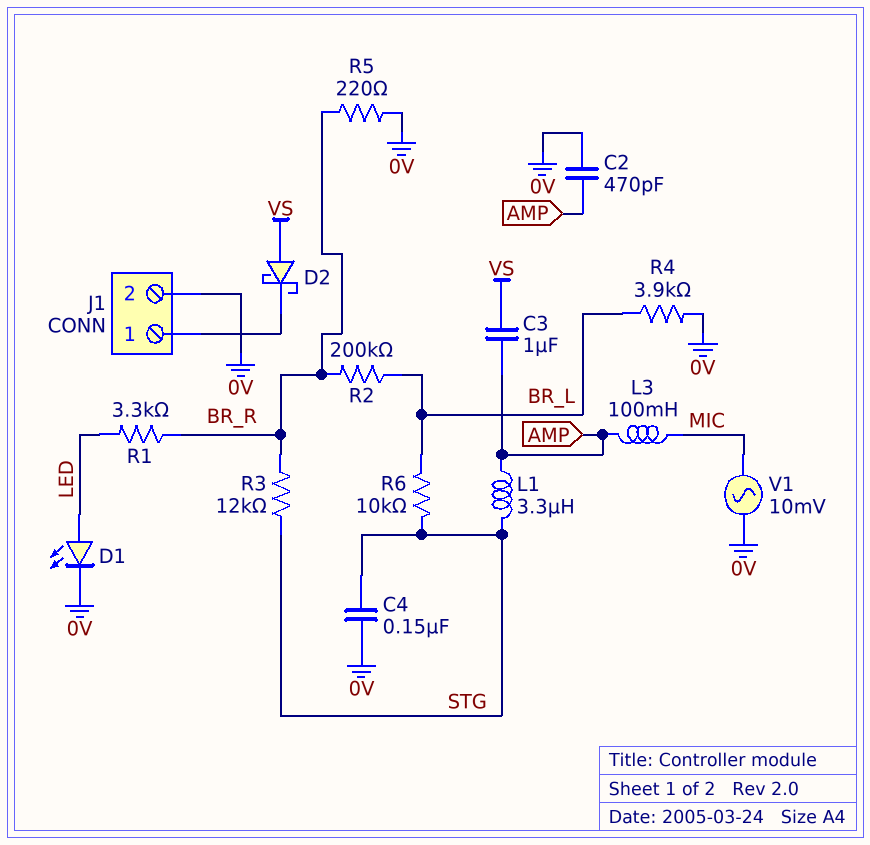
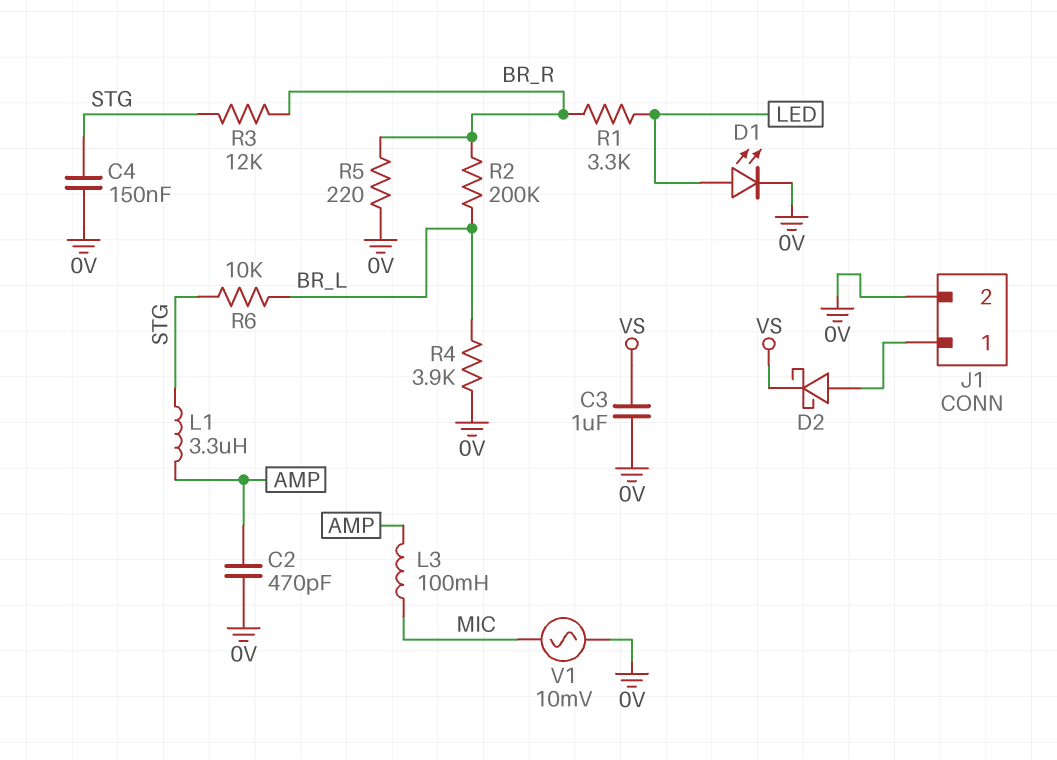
C3: 1uF (AMP, VS) -> 1uF (0V, VS)
D2: schottky (A VS, K J1/1) -> schottky (A J1/1, K VS)

